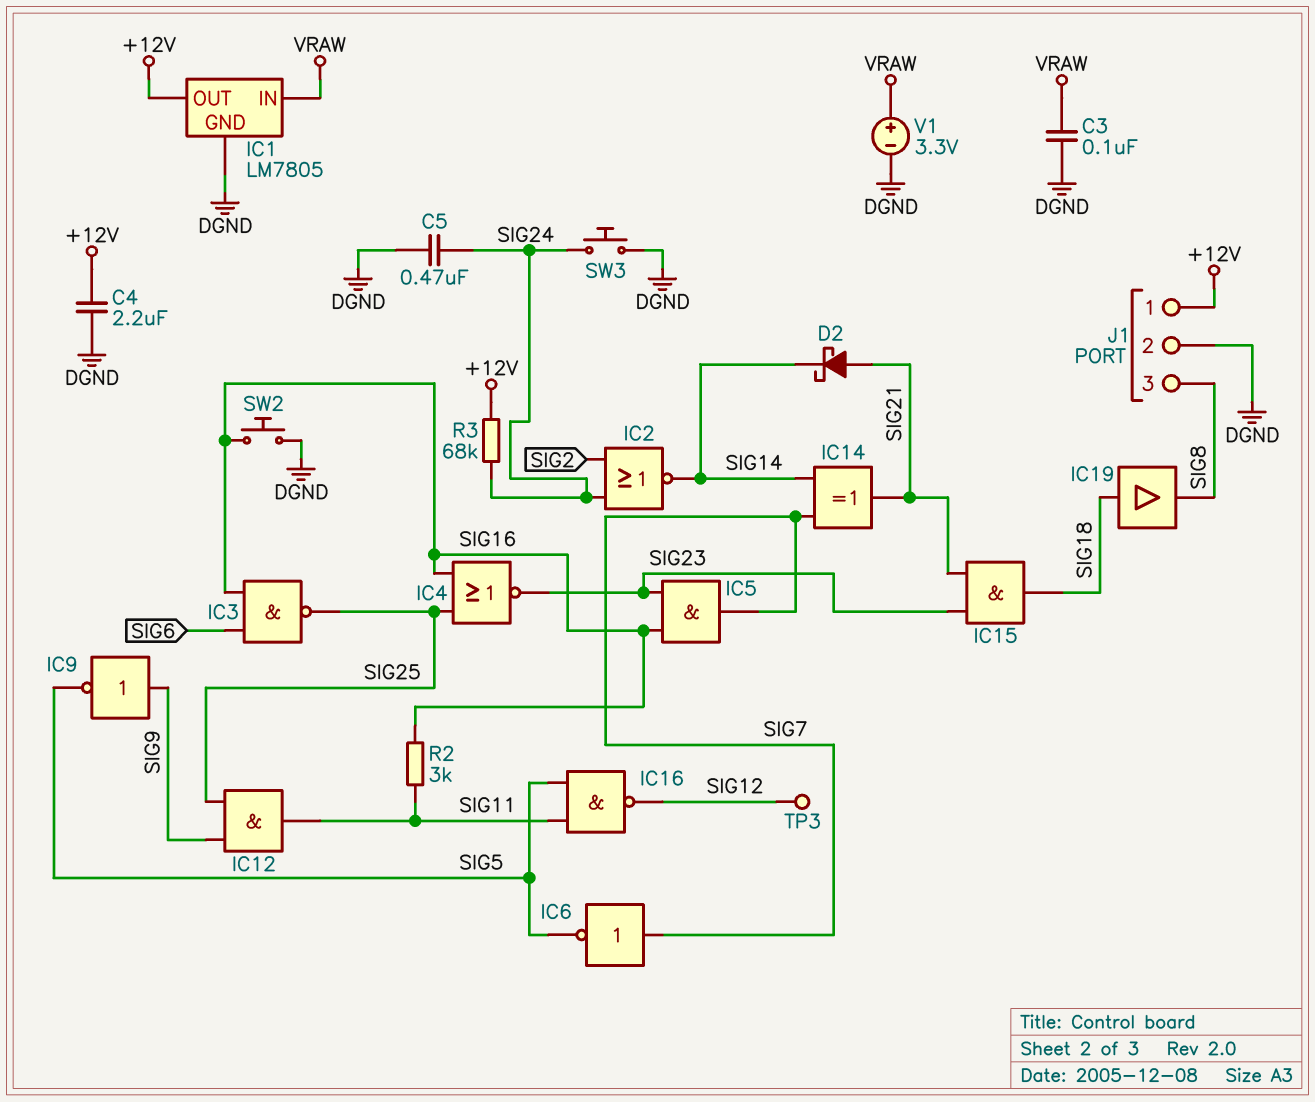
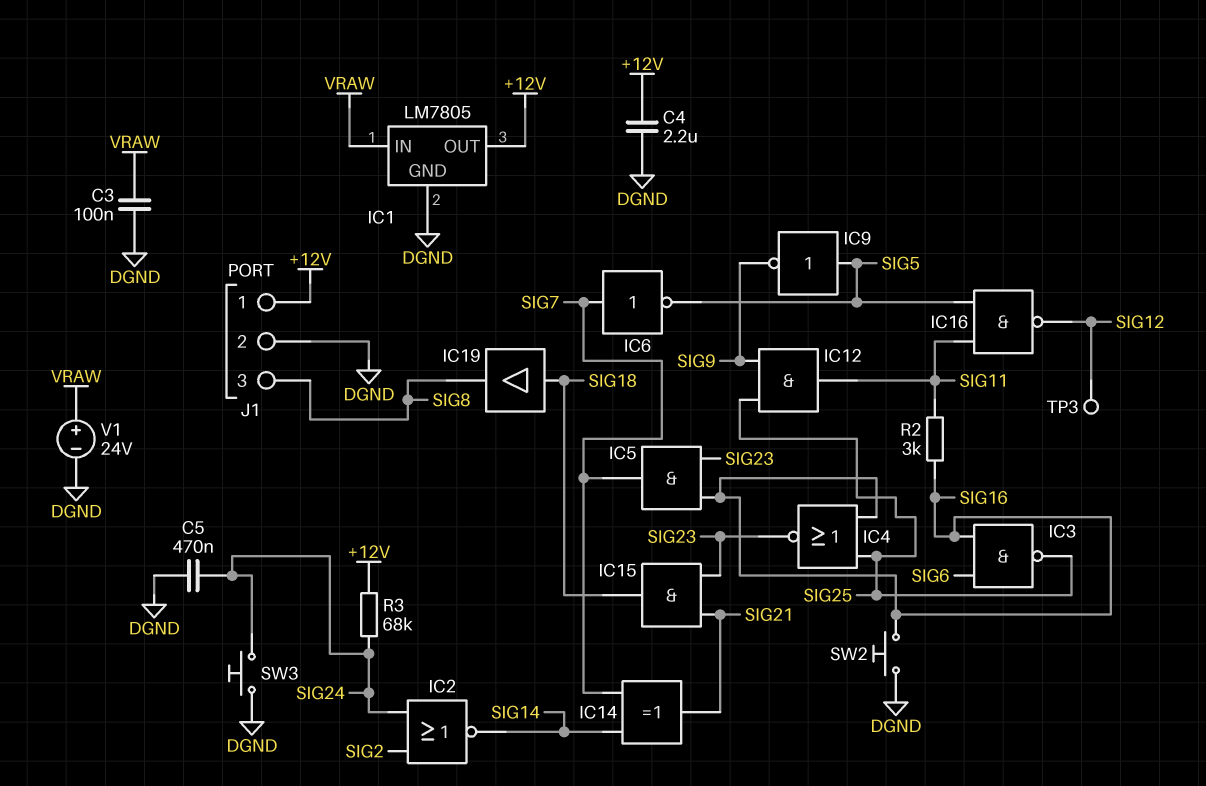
D2: schottky (A SIG21, K SIG14) -> none
IC9: NOT (in SIG9, out SIG5) -> NOT (in SIG5, out SIG9)
V1: 3.3V (plus VRAW, minus DGND) -> 24V (plus VRAW, minus DGND)

